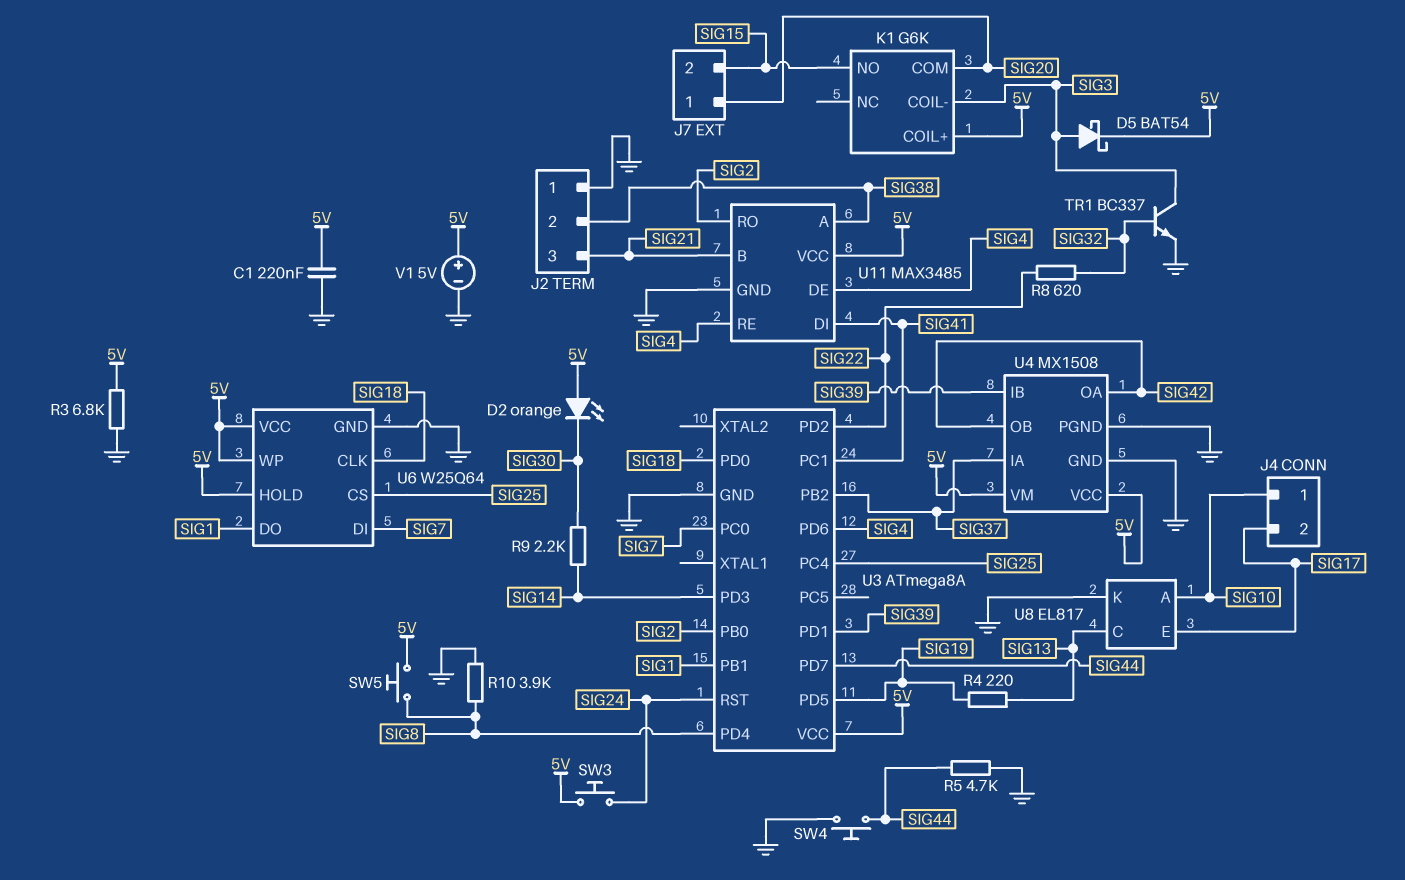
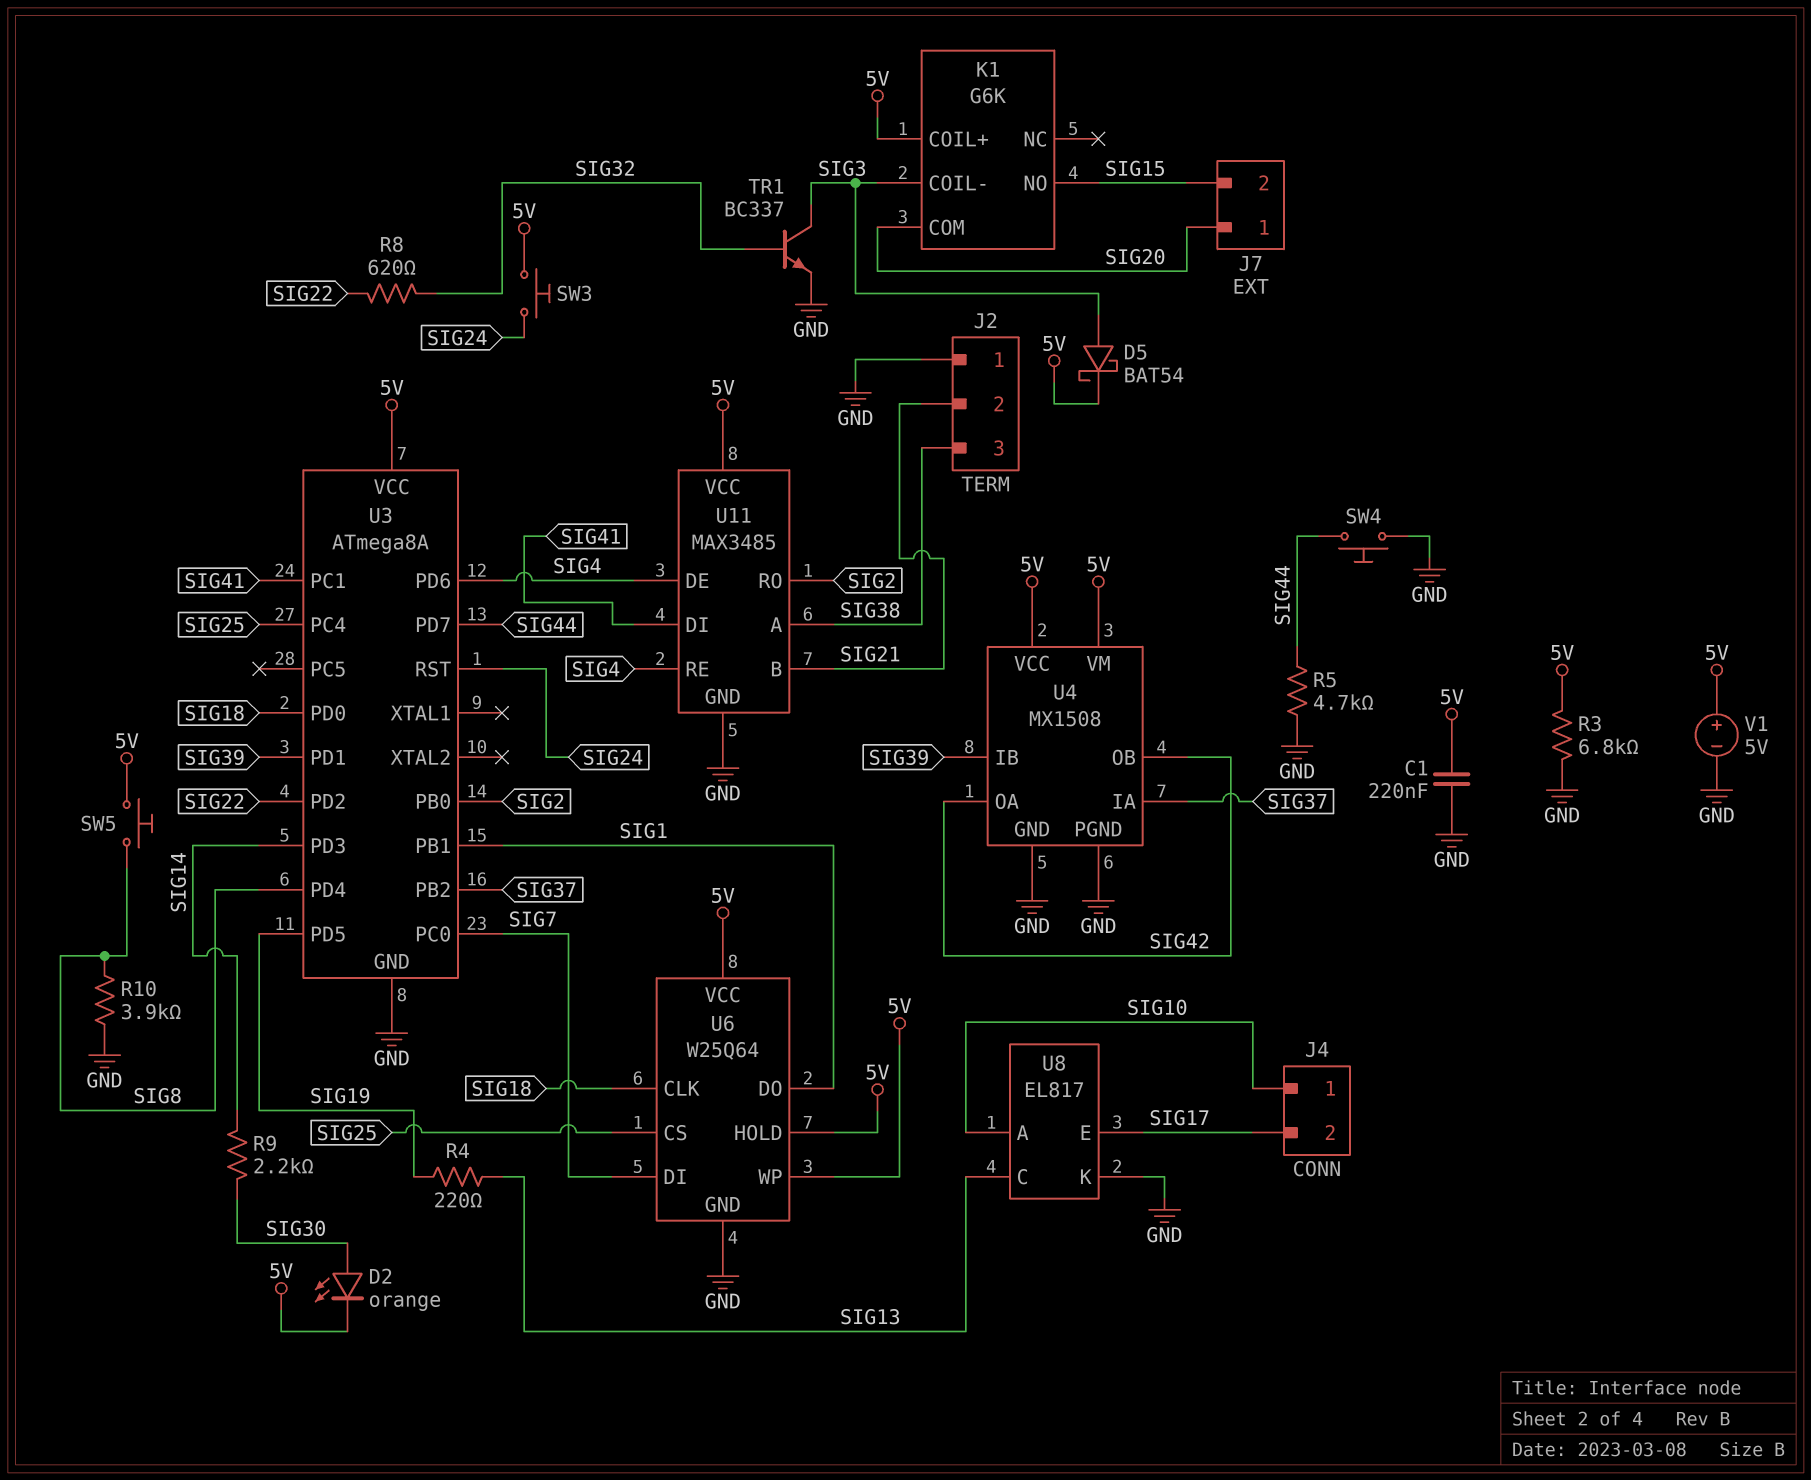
D2: LED orange (A 5V, K SIG30) -> LED orange (A SIG30, K 5V)
J2 pin 2: SIG38 -> SIG21
J2 pin 3: SIG21 -> SIG38

